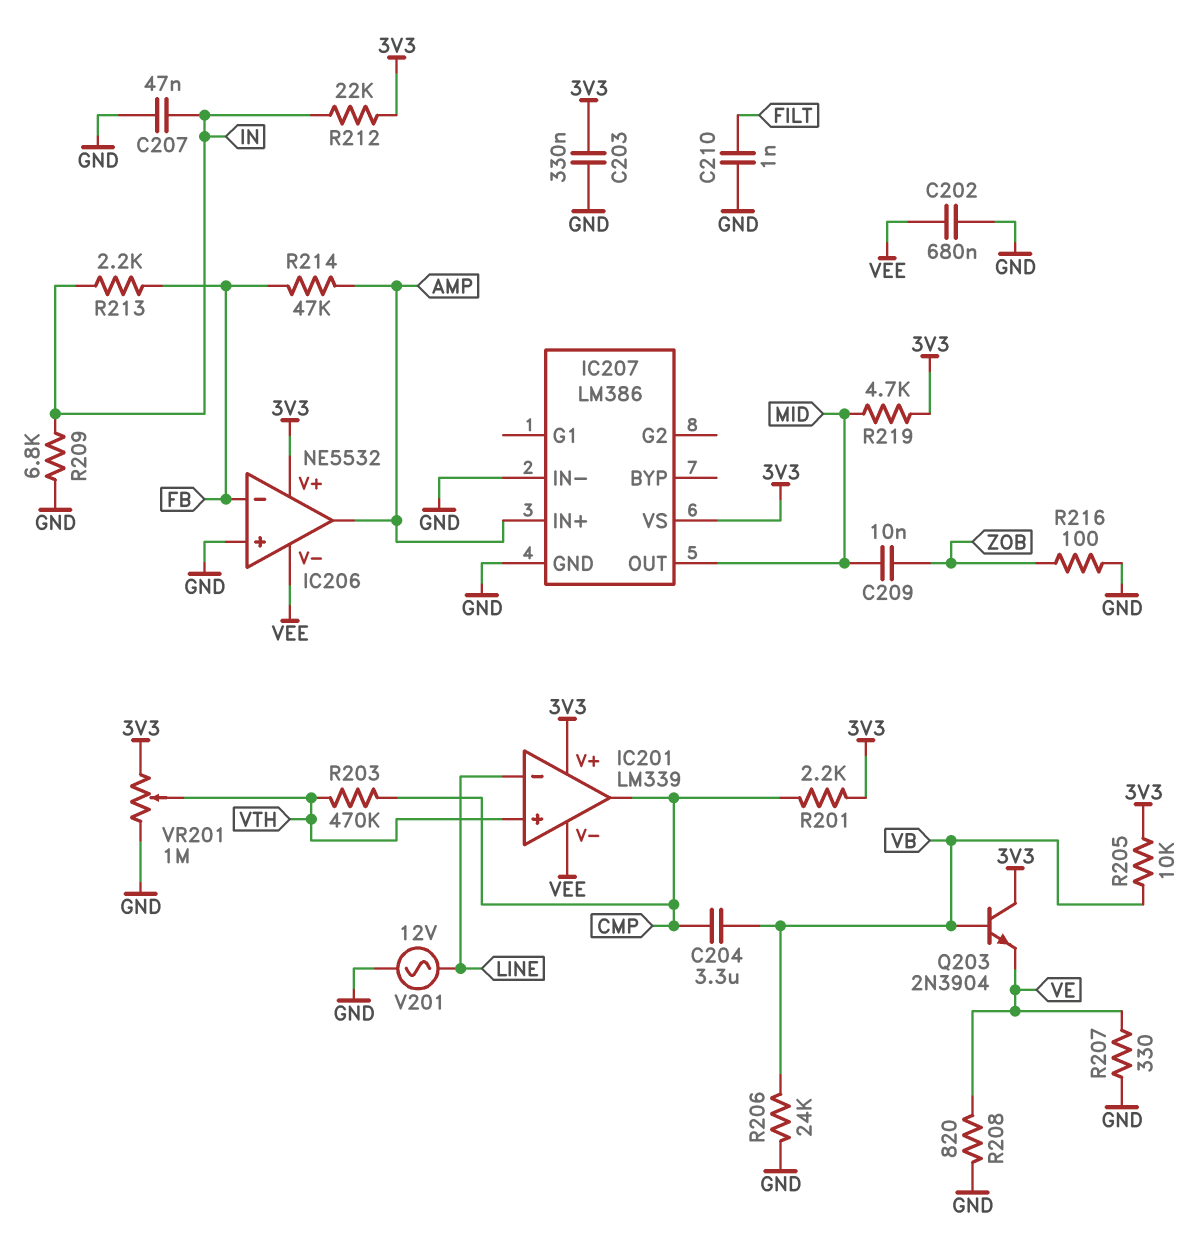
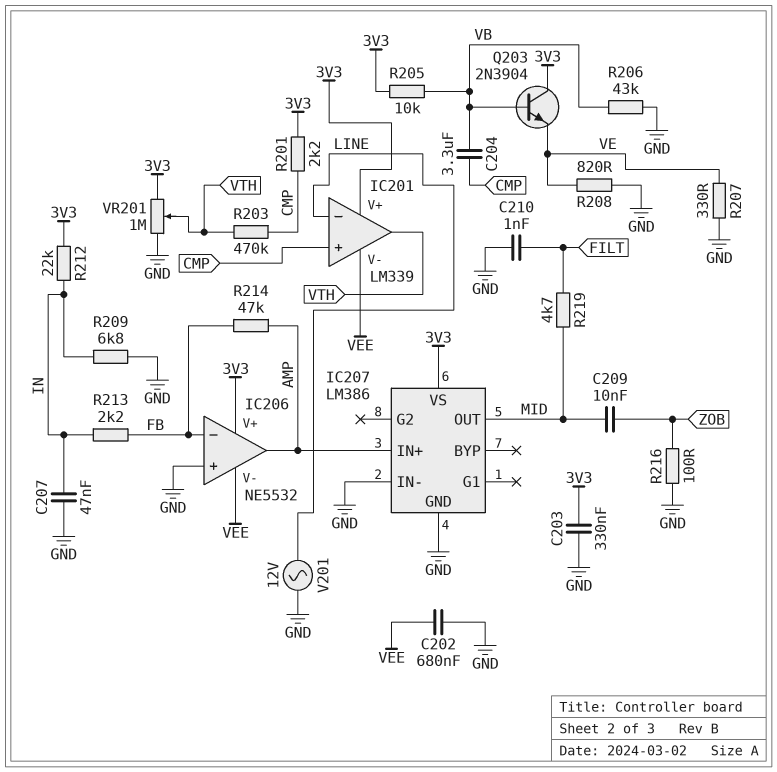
IC201 pin in+: VTH -> CMP
IC201 pin out: CMP -> VTH
R206: 24k (GND, VB) -> 43k (GND, VB)
R219: 4.7k (3V3, MID) -> 4.7k (FILT, MID)

